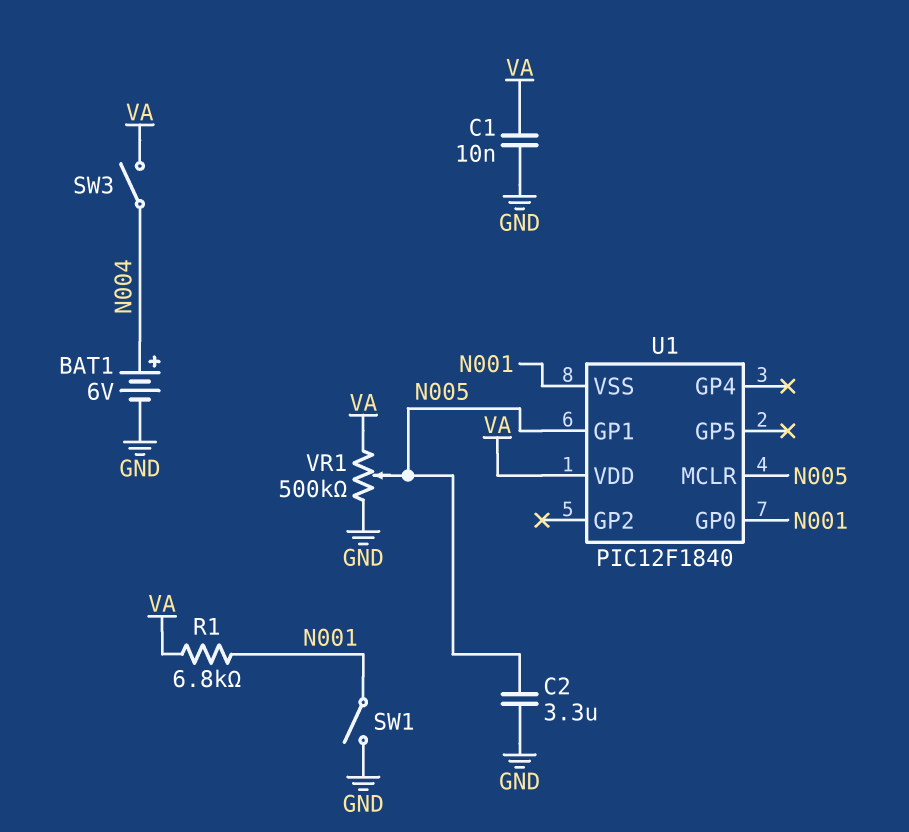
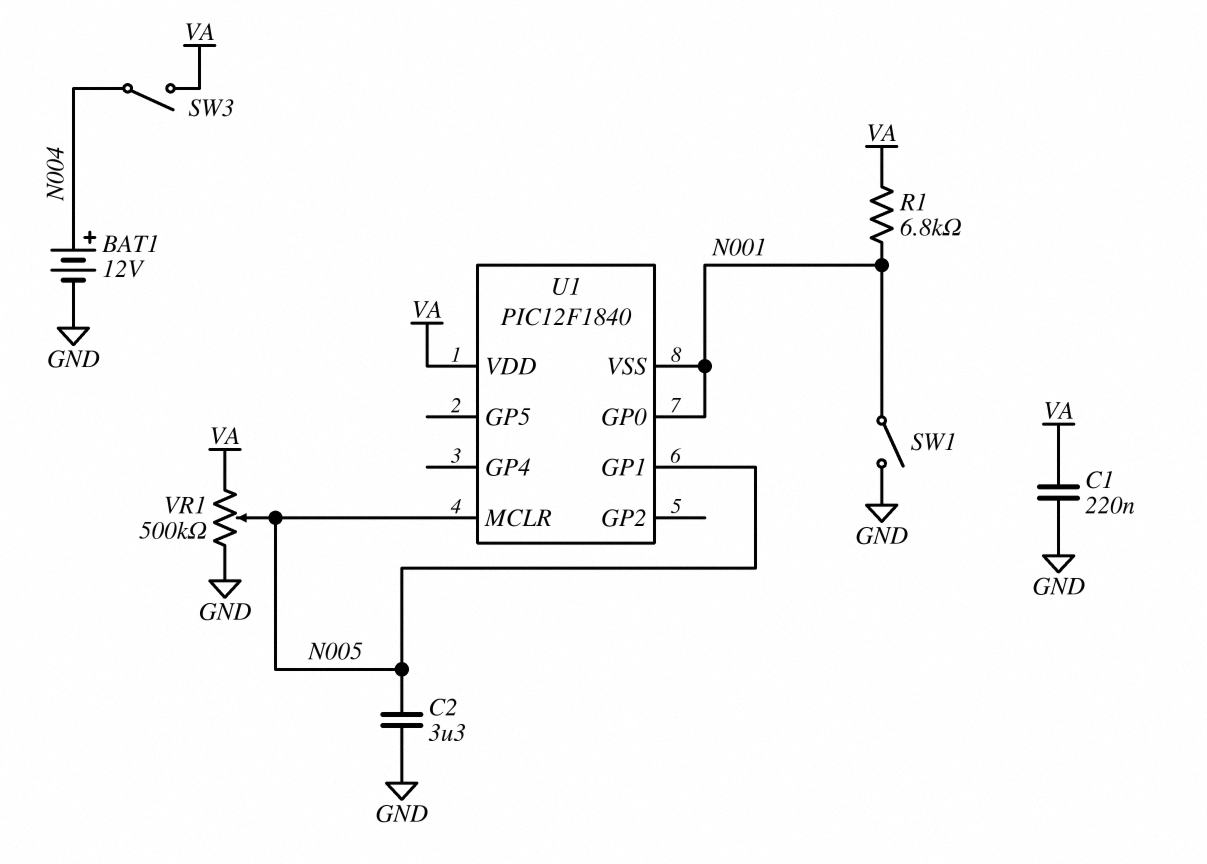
BAT1: 6V (plus N004, minus GND) -> 12V (plus N004, minus GND)
C1: 10nF (GND, VA) -> 220nF (GND, VA)

